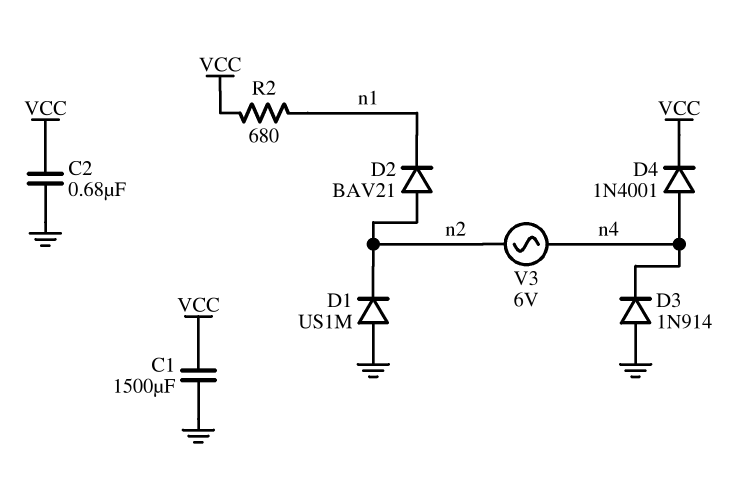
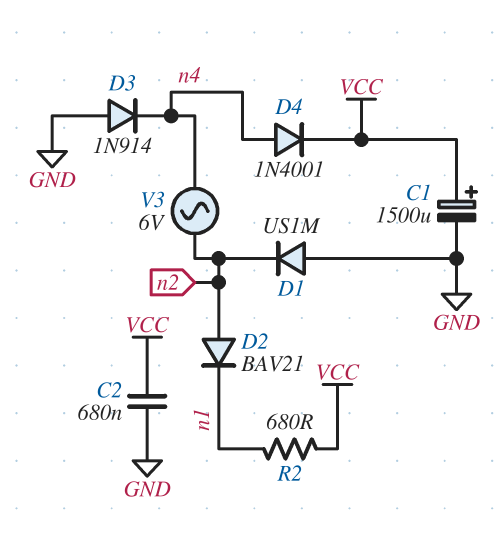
C1: 1500uF (GND, VCC) -> 1500uF (plus VCC, minus GND)

